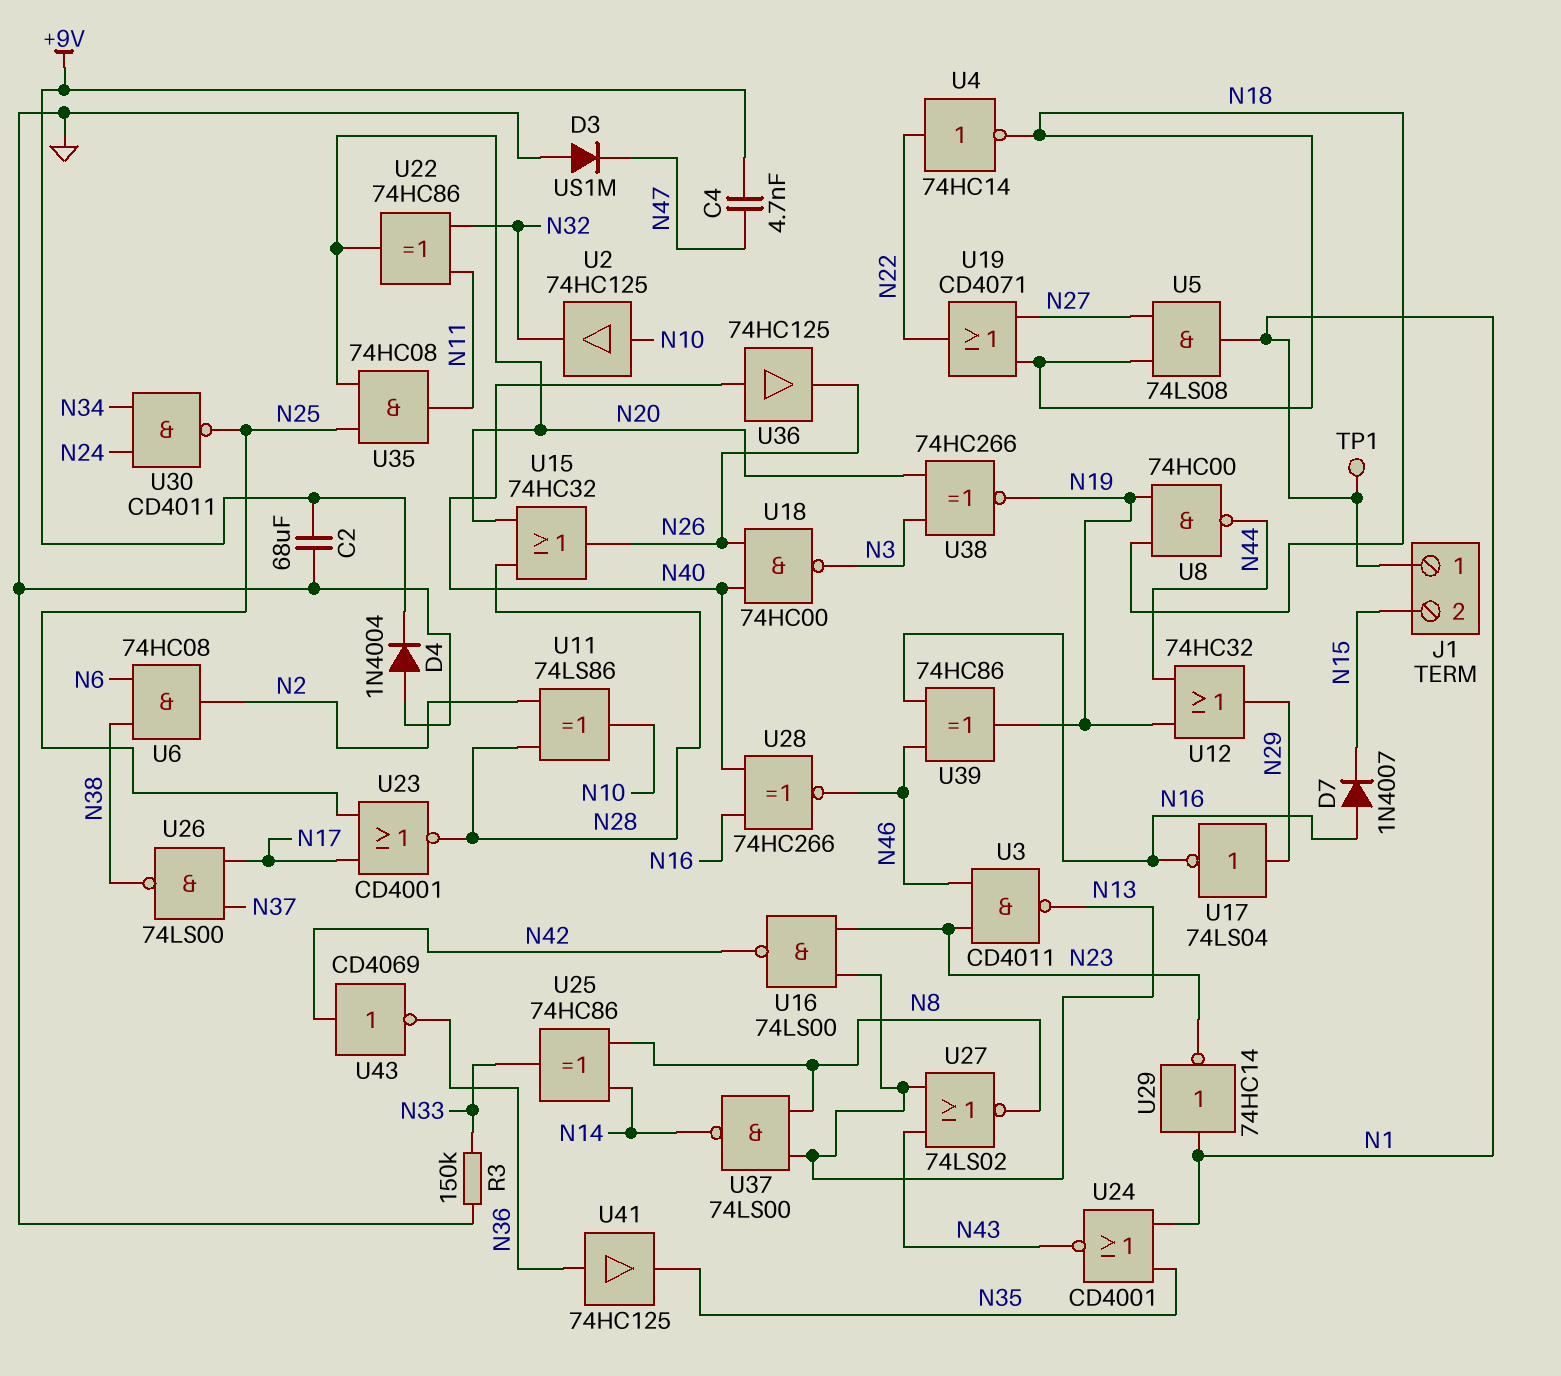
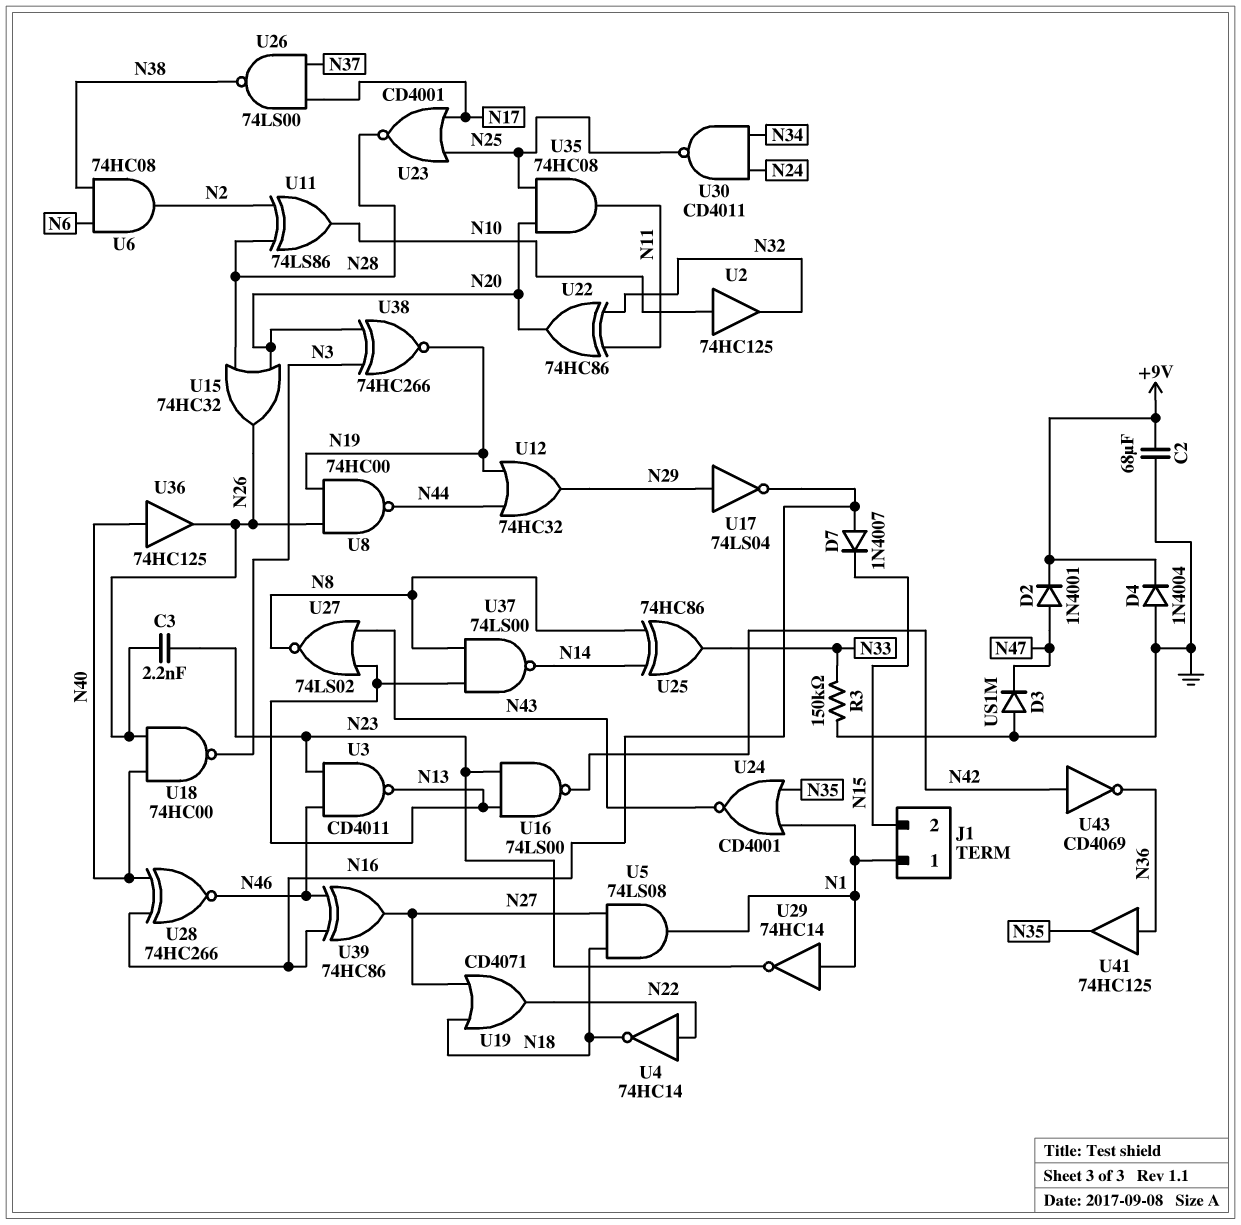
C3: none -> 2.2nF (N23, N26)
C4: 4.7nF (+9V, N47) -> none
D2: none -> diode 1N4001 (A N47, K +9V)
TP1: test point (N1) -> none
U8: NAND 74HC00 (in N18, in N19, out N44) -> NAND 74HC00 (in N19, in N26, out N44)
U39: XOR 74HC86 (in N16, in N46, out N19) -> XOR 74HC86 (in N16, in N46, out N27)

